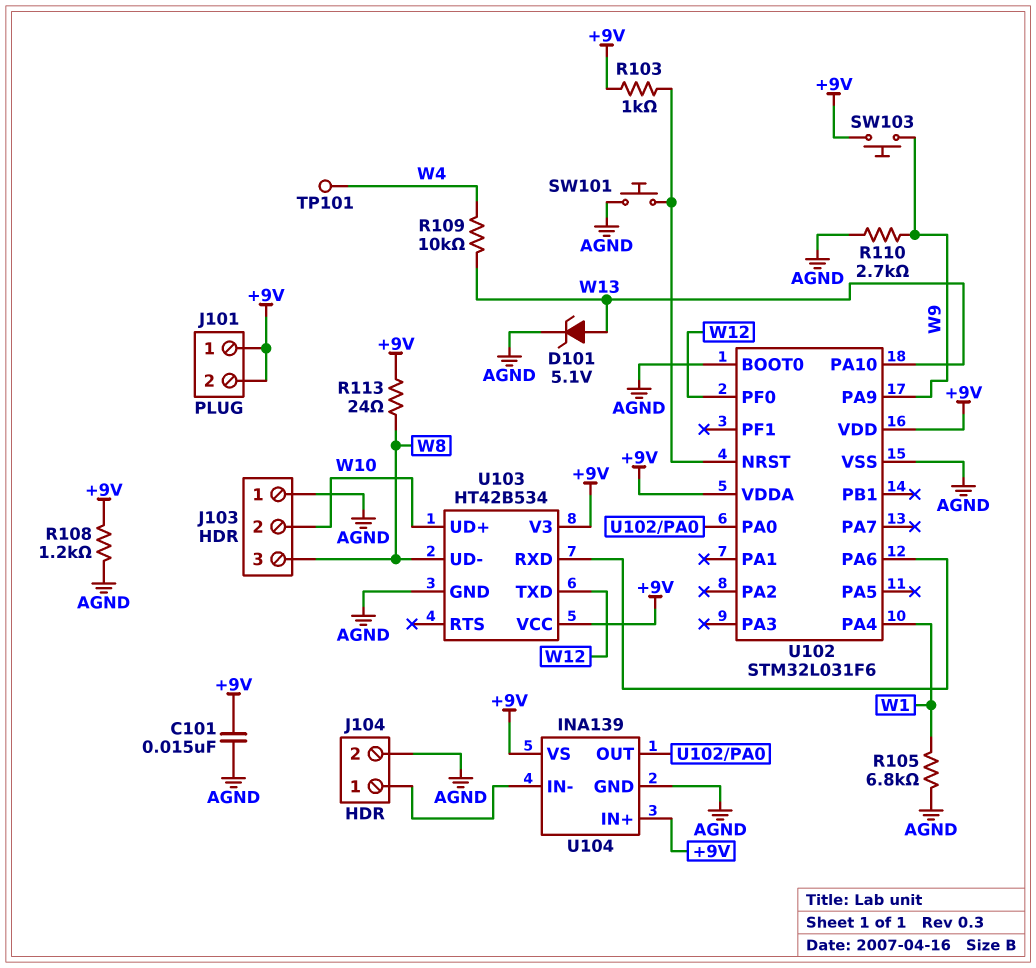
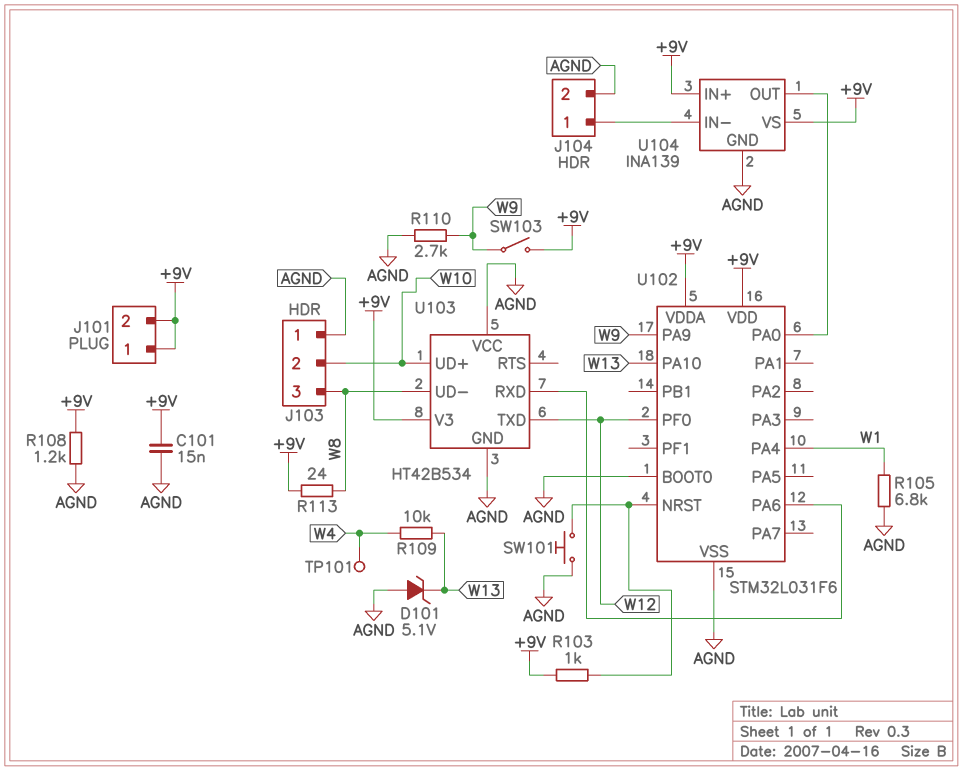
D101: zener 5.1V (A W13, K AGND) -> zener 5.1V (A AGND, K W13)
SW103: button (+9V, W9) -> switch (+9V, W9)
U103 pin VCC: +9V -> AGND

